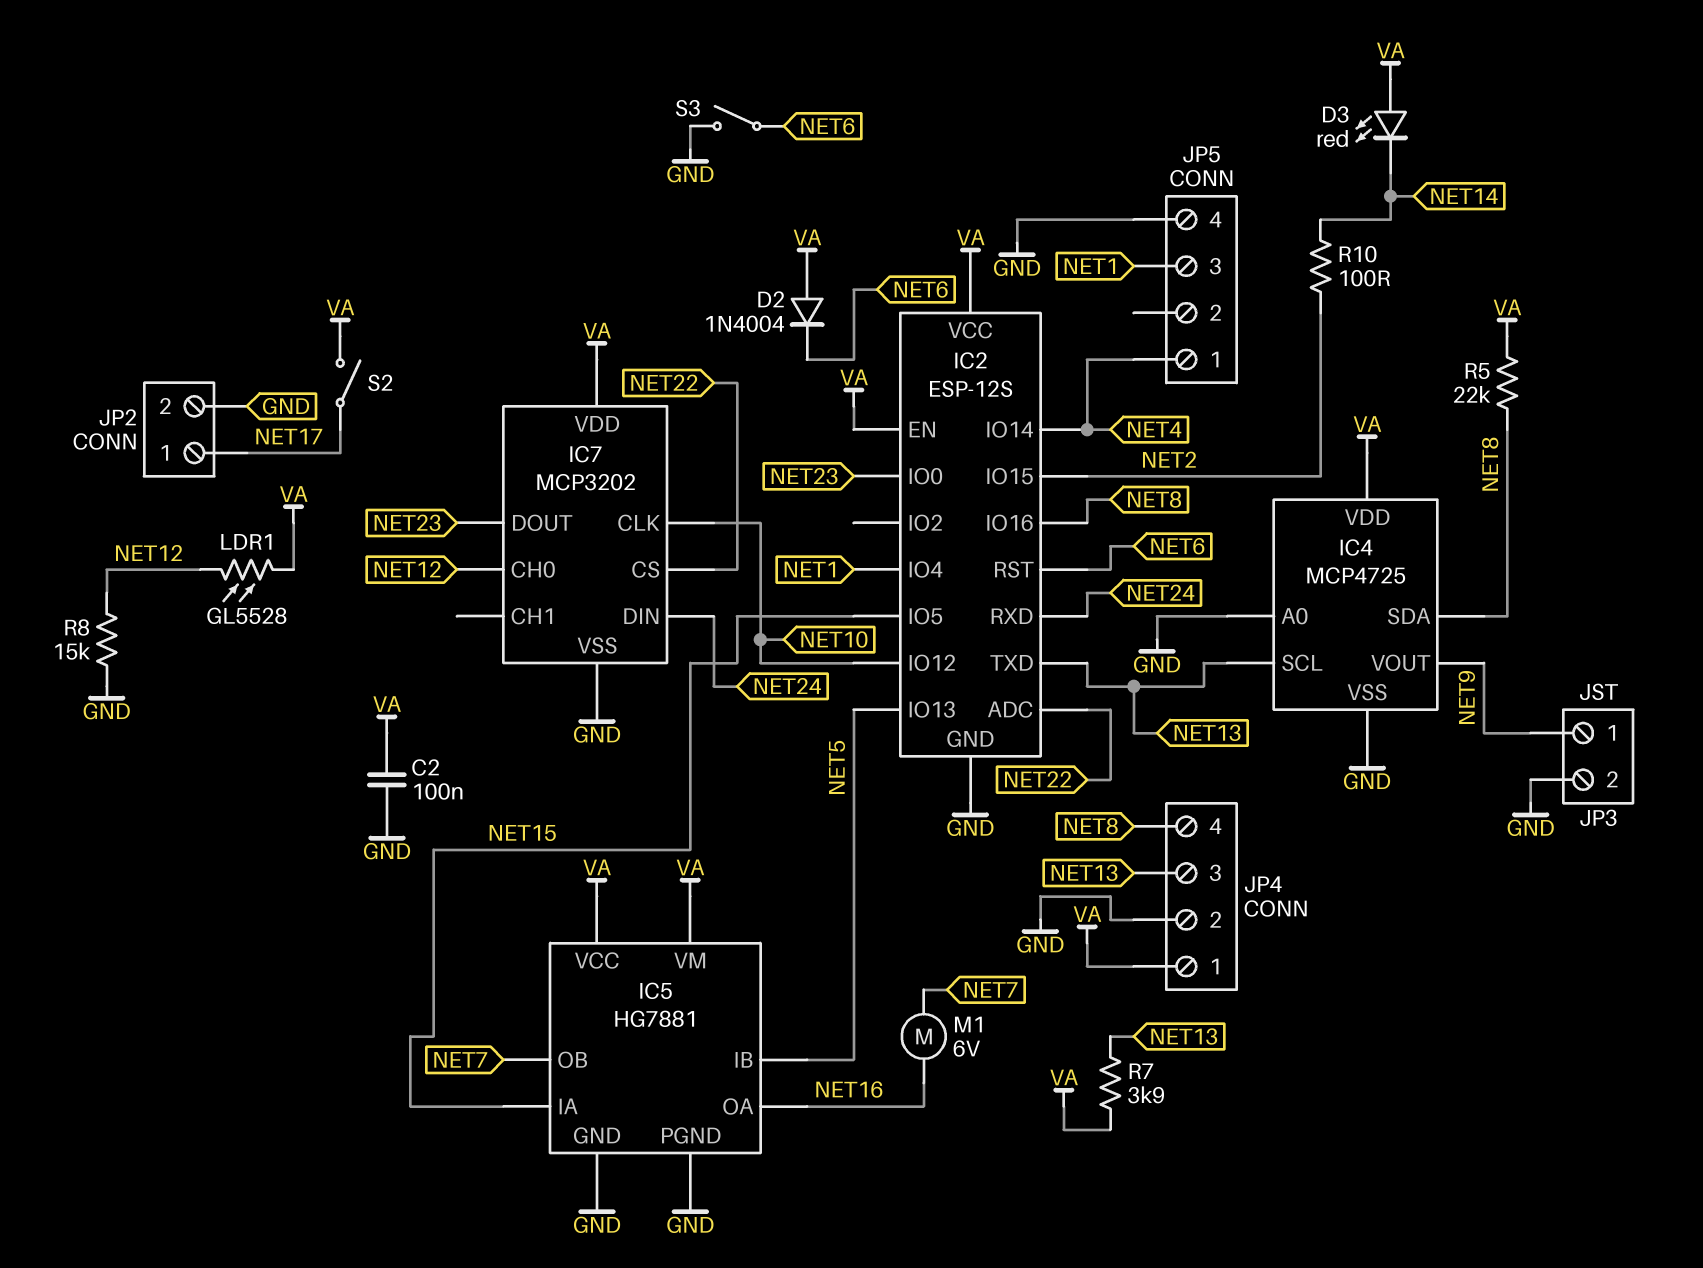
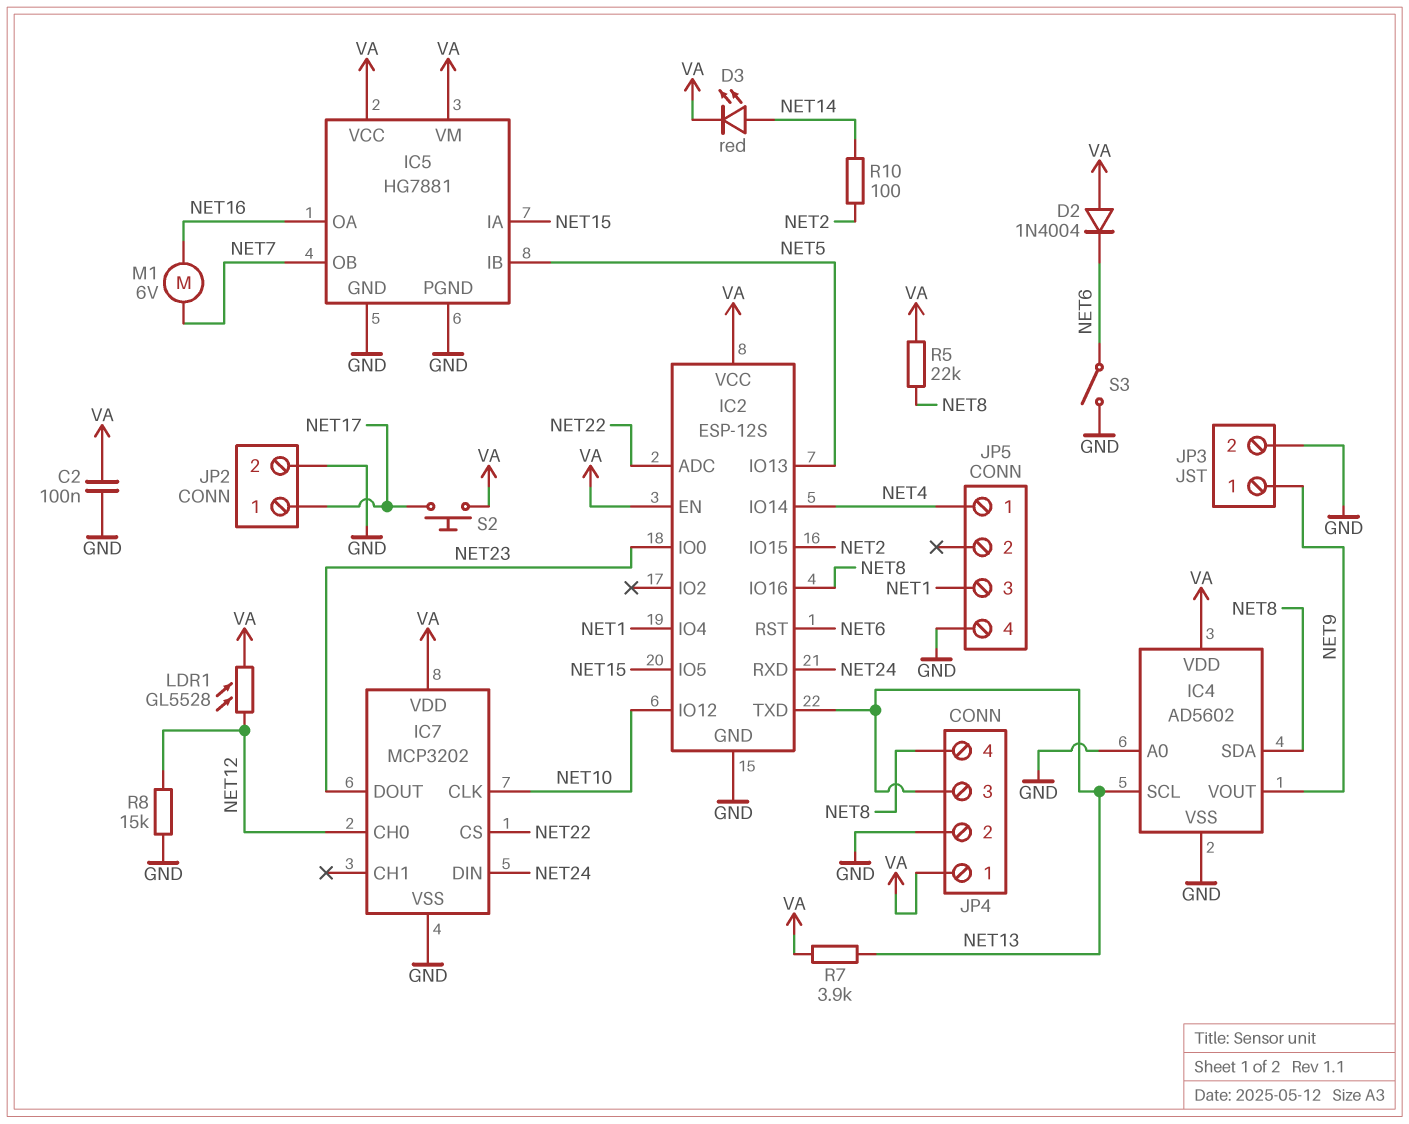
D3: LED red (A VA, K NET14) -> LED red (A NET14, K VA)
IC4: MCP4725 -> AD5602
S2: switch (NET17, VA) -> button (NET17, VA)

